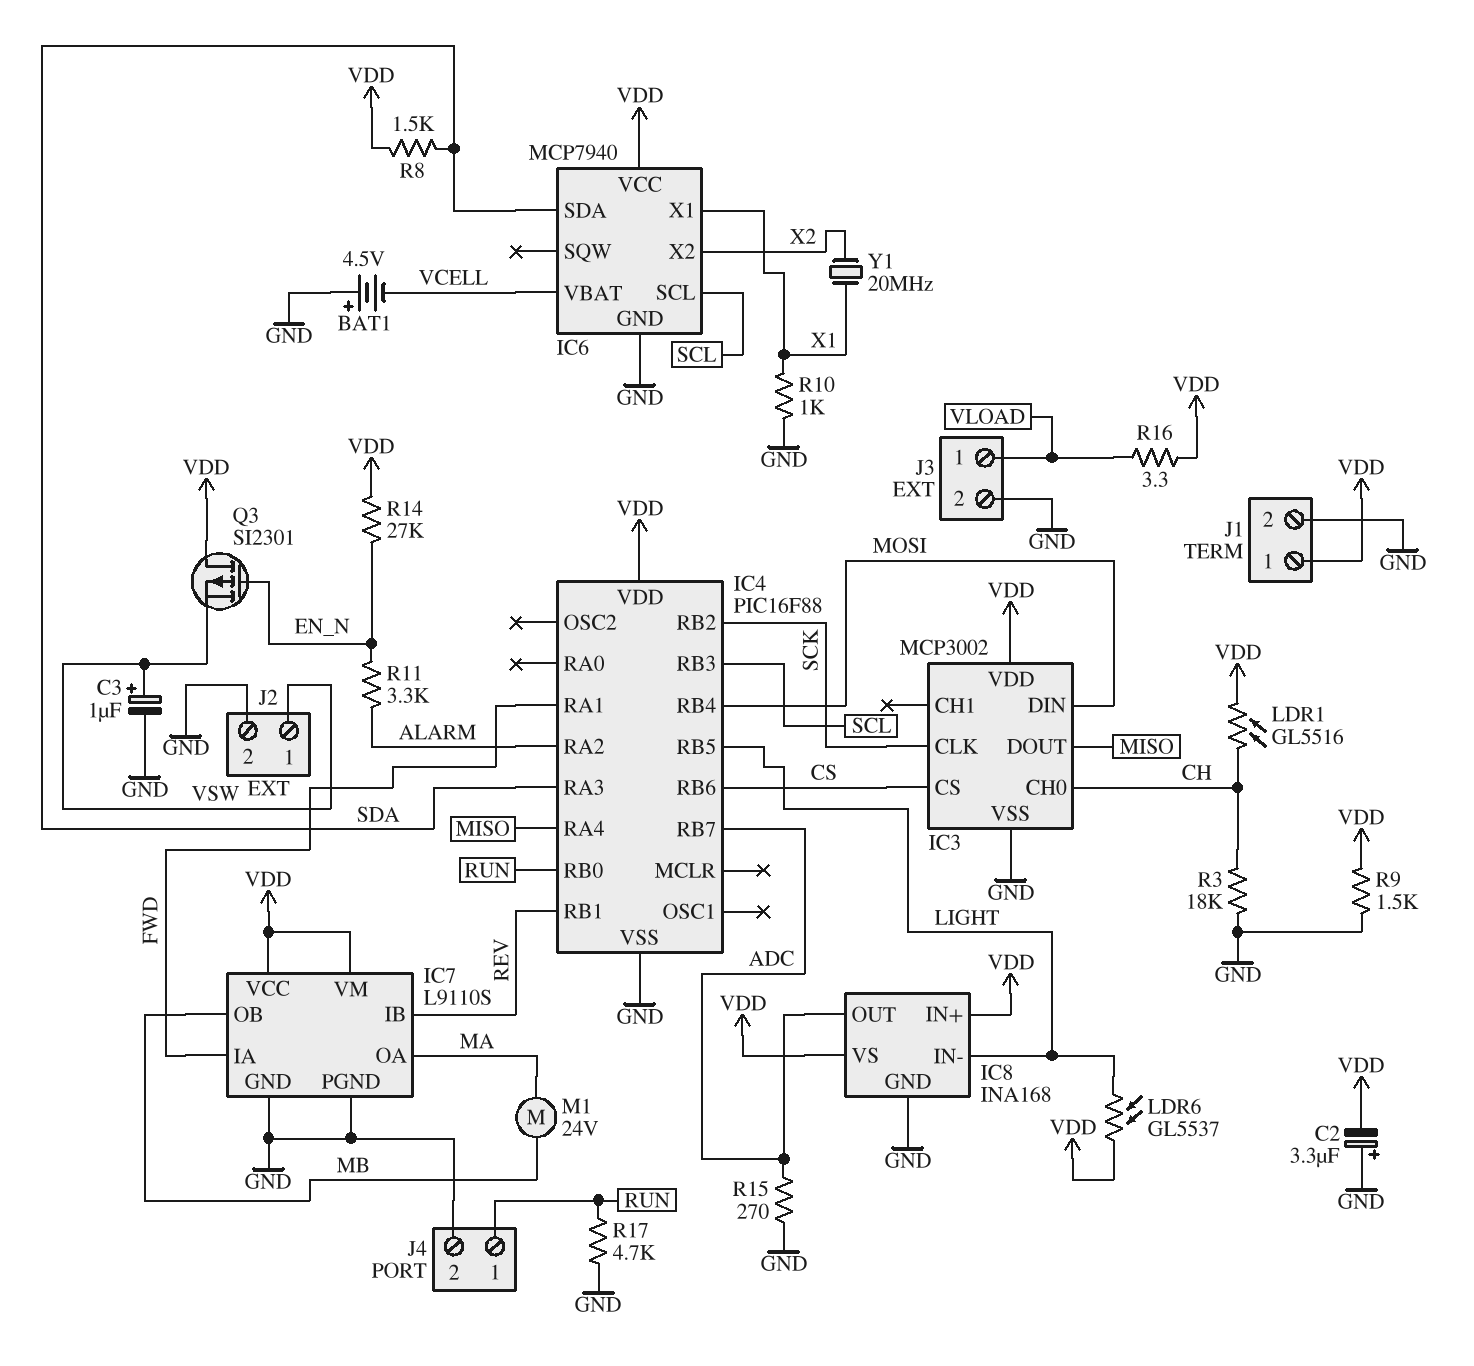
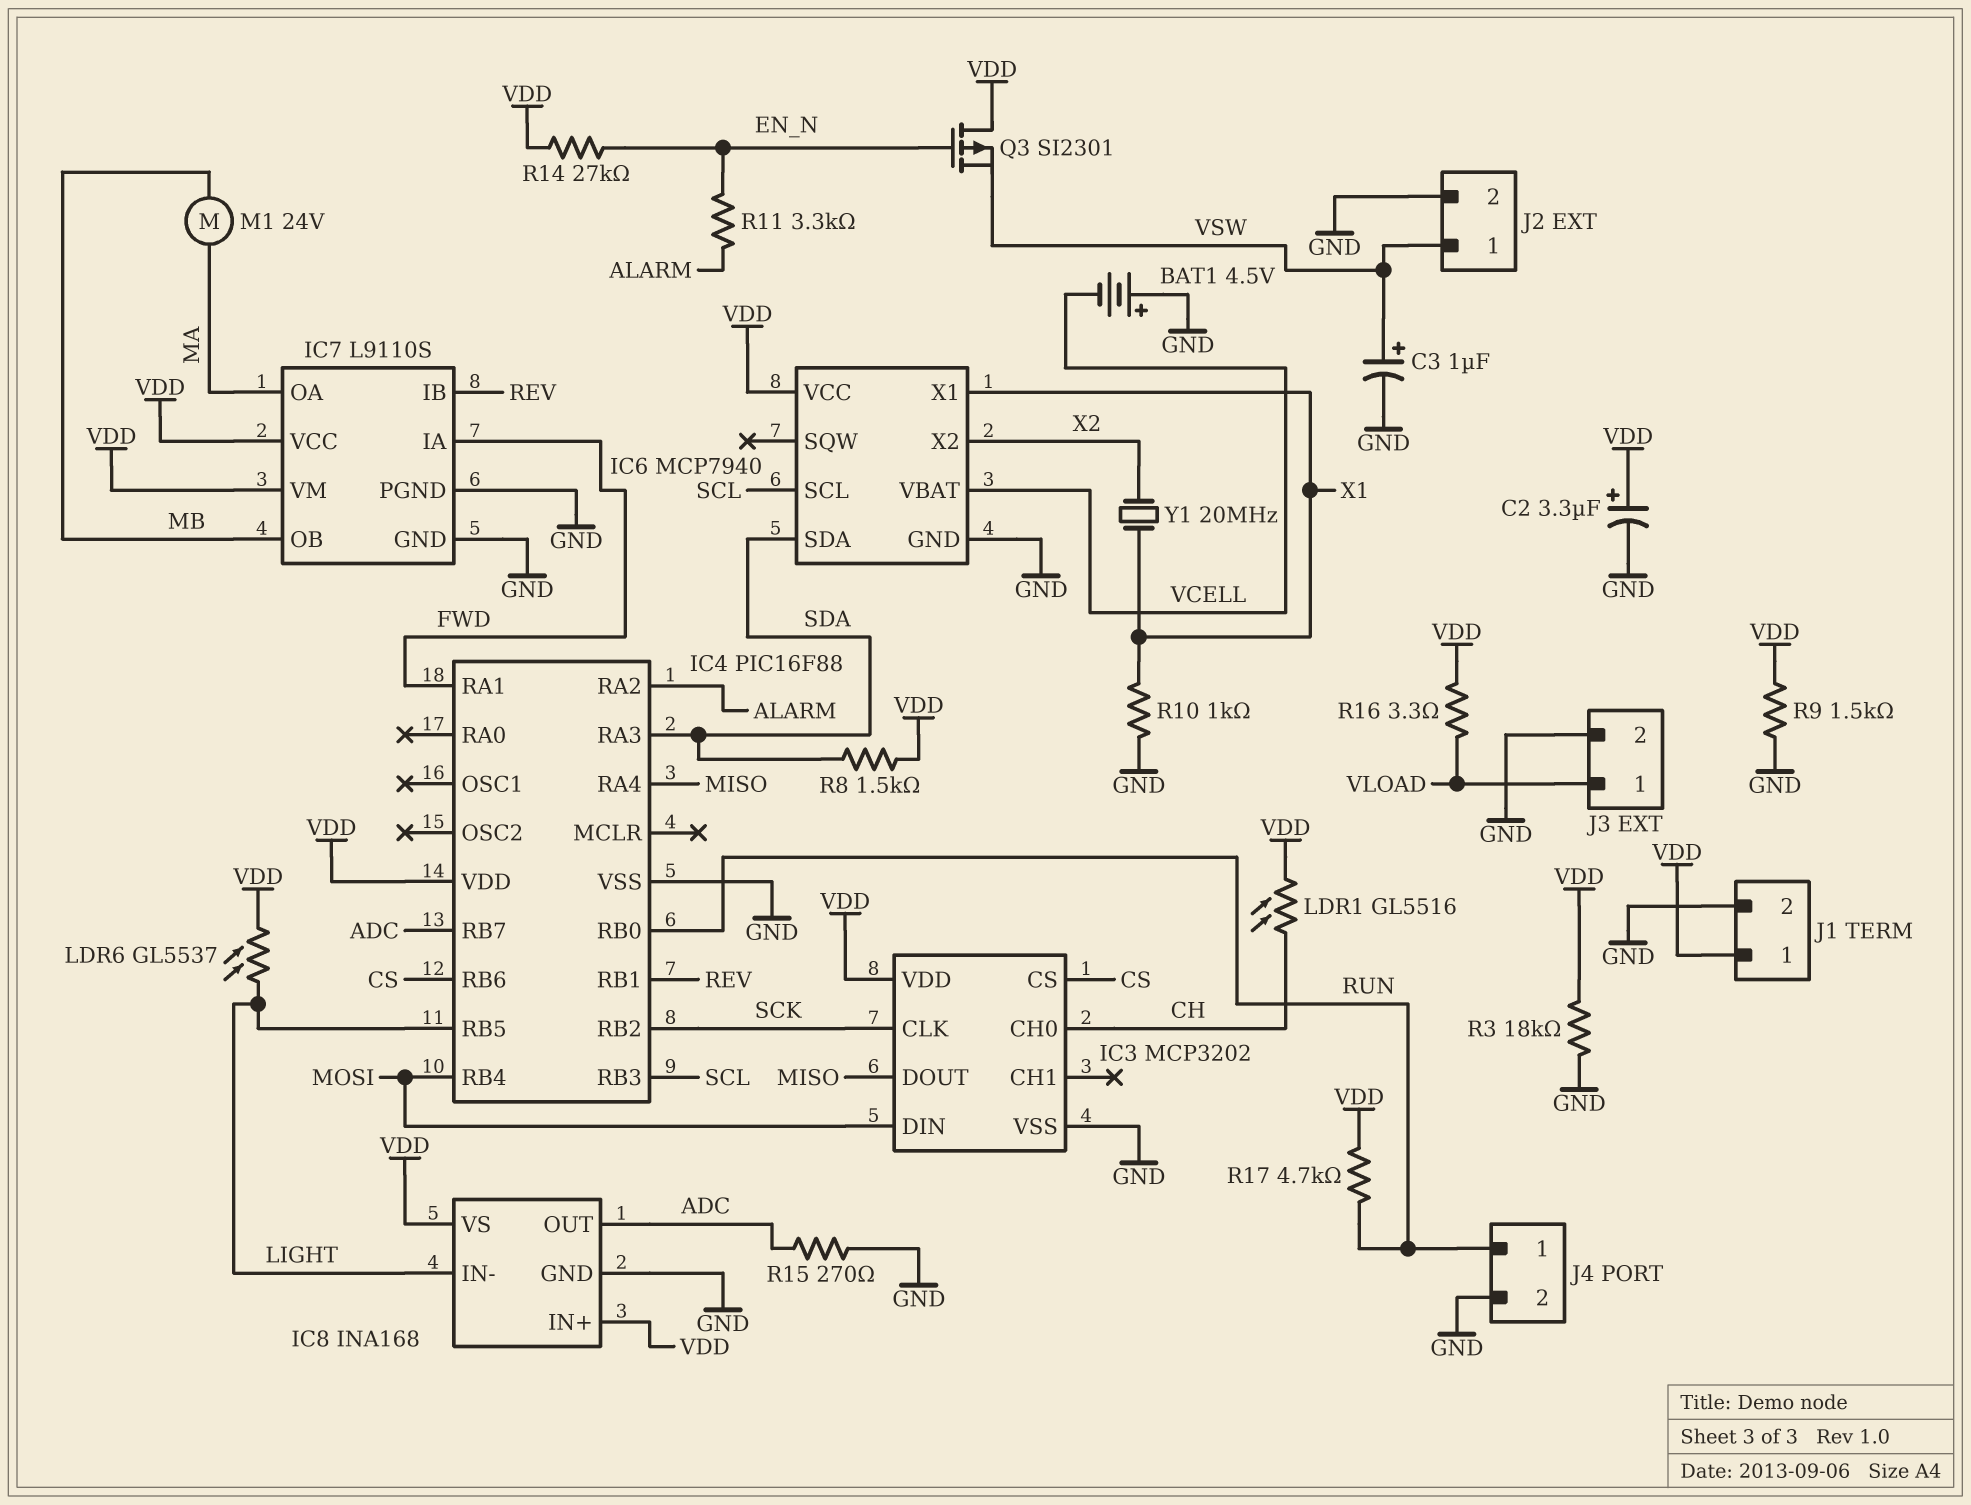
C2: 3.3uF (plus GND, minus VDD) -> 3.3uF (plus VDD, minus GND)
IC3: MCP3002 -> MCP3202
R3: 18k (CH, GND) -> 18k (GND, VDD)
R17: 4.7k (GND, RUN) -> 4.7k (RUN, VDD)

